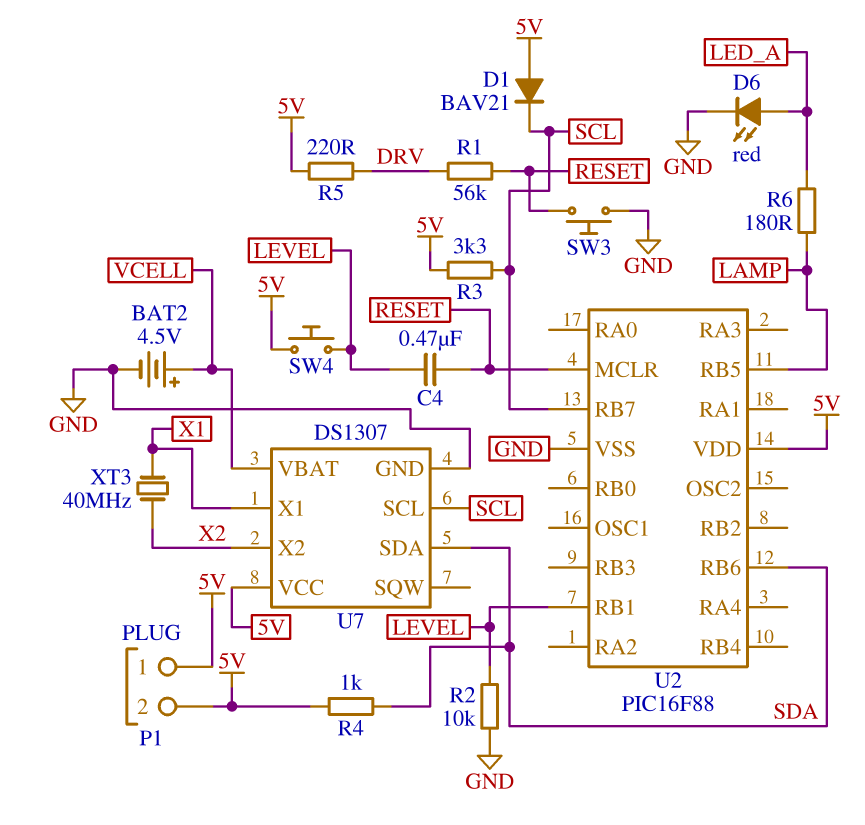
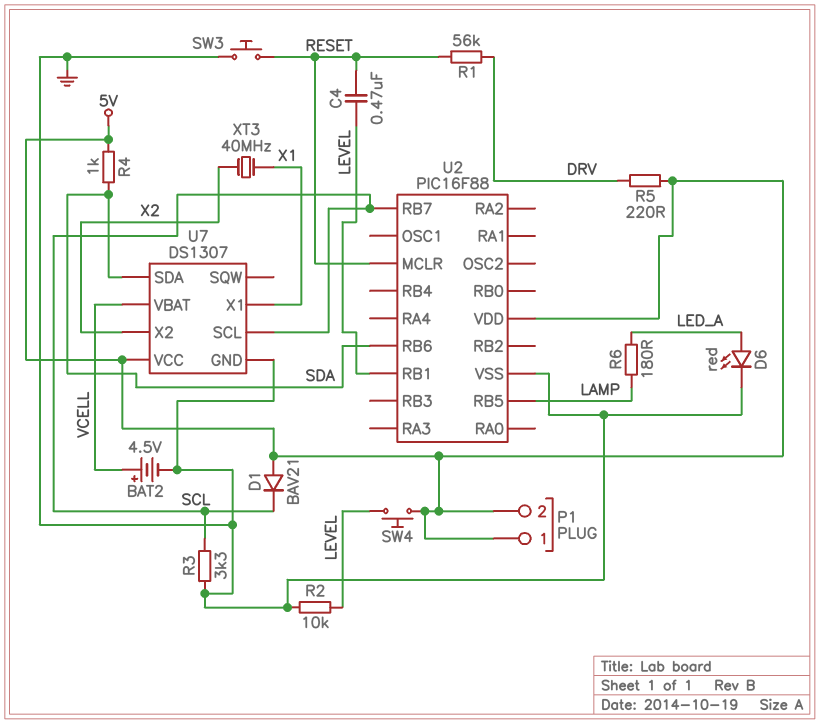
R3: 3.3k (5V, SCL) -> 3.3k (GND, SCL)

